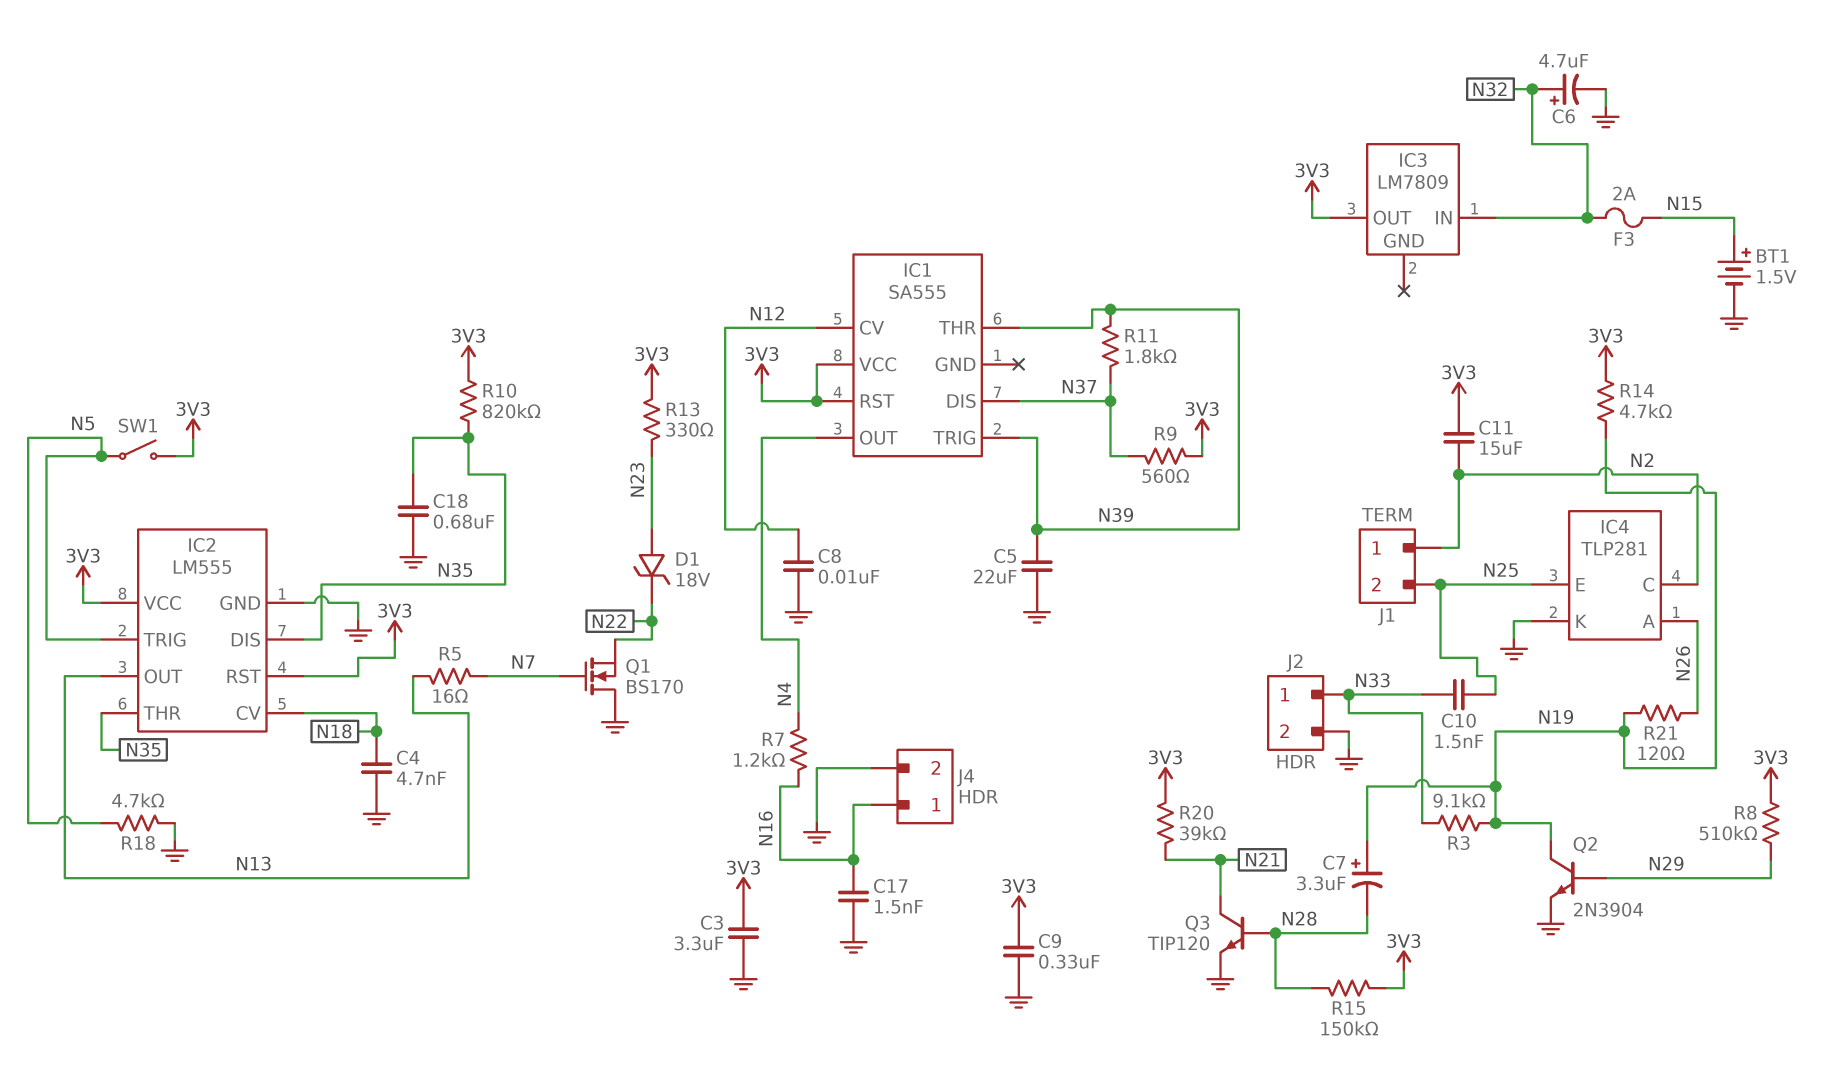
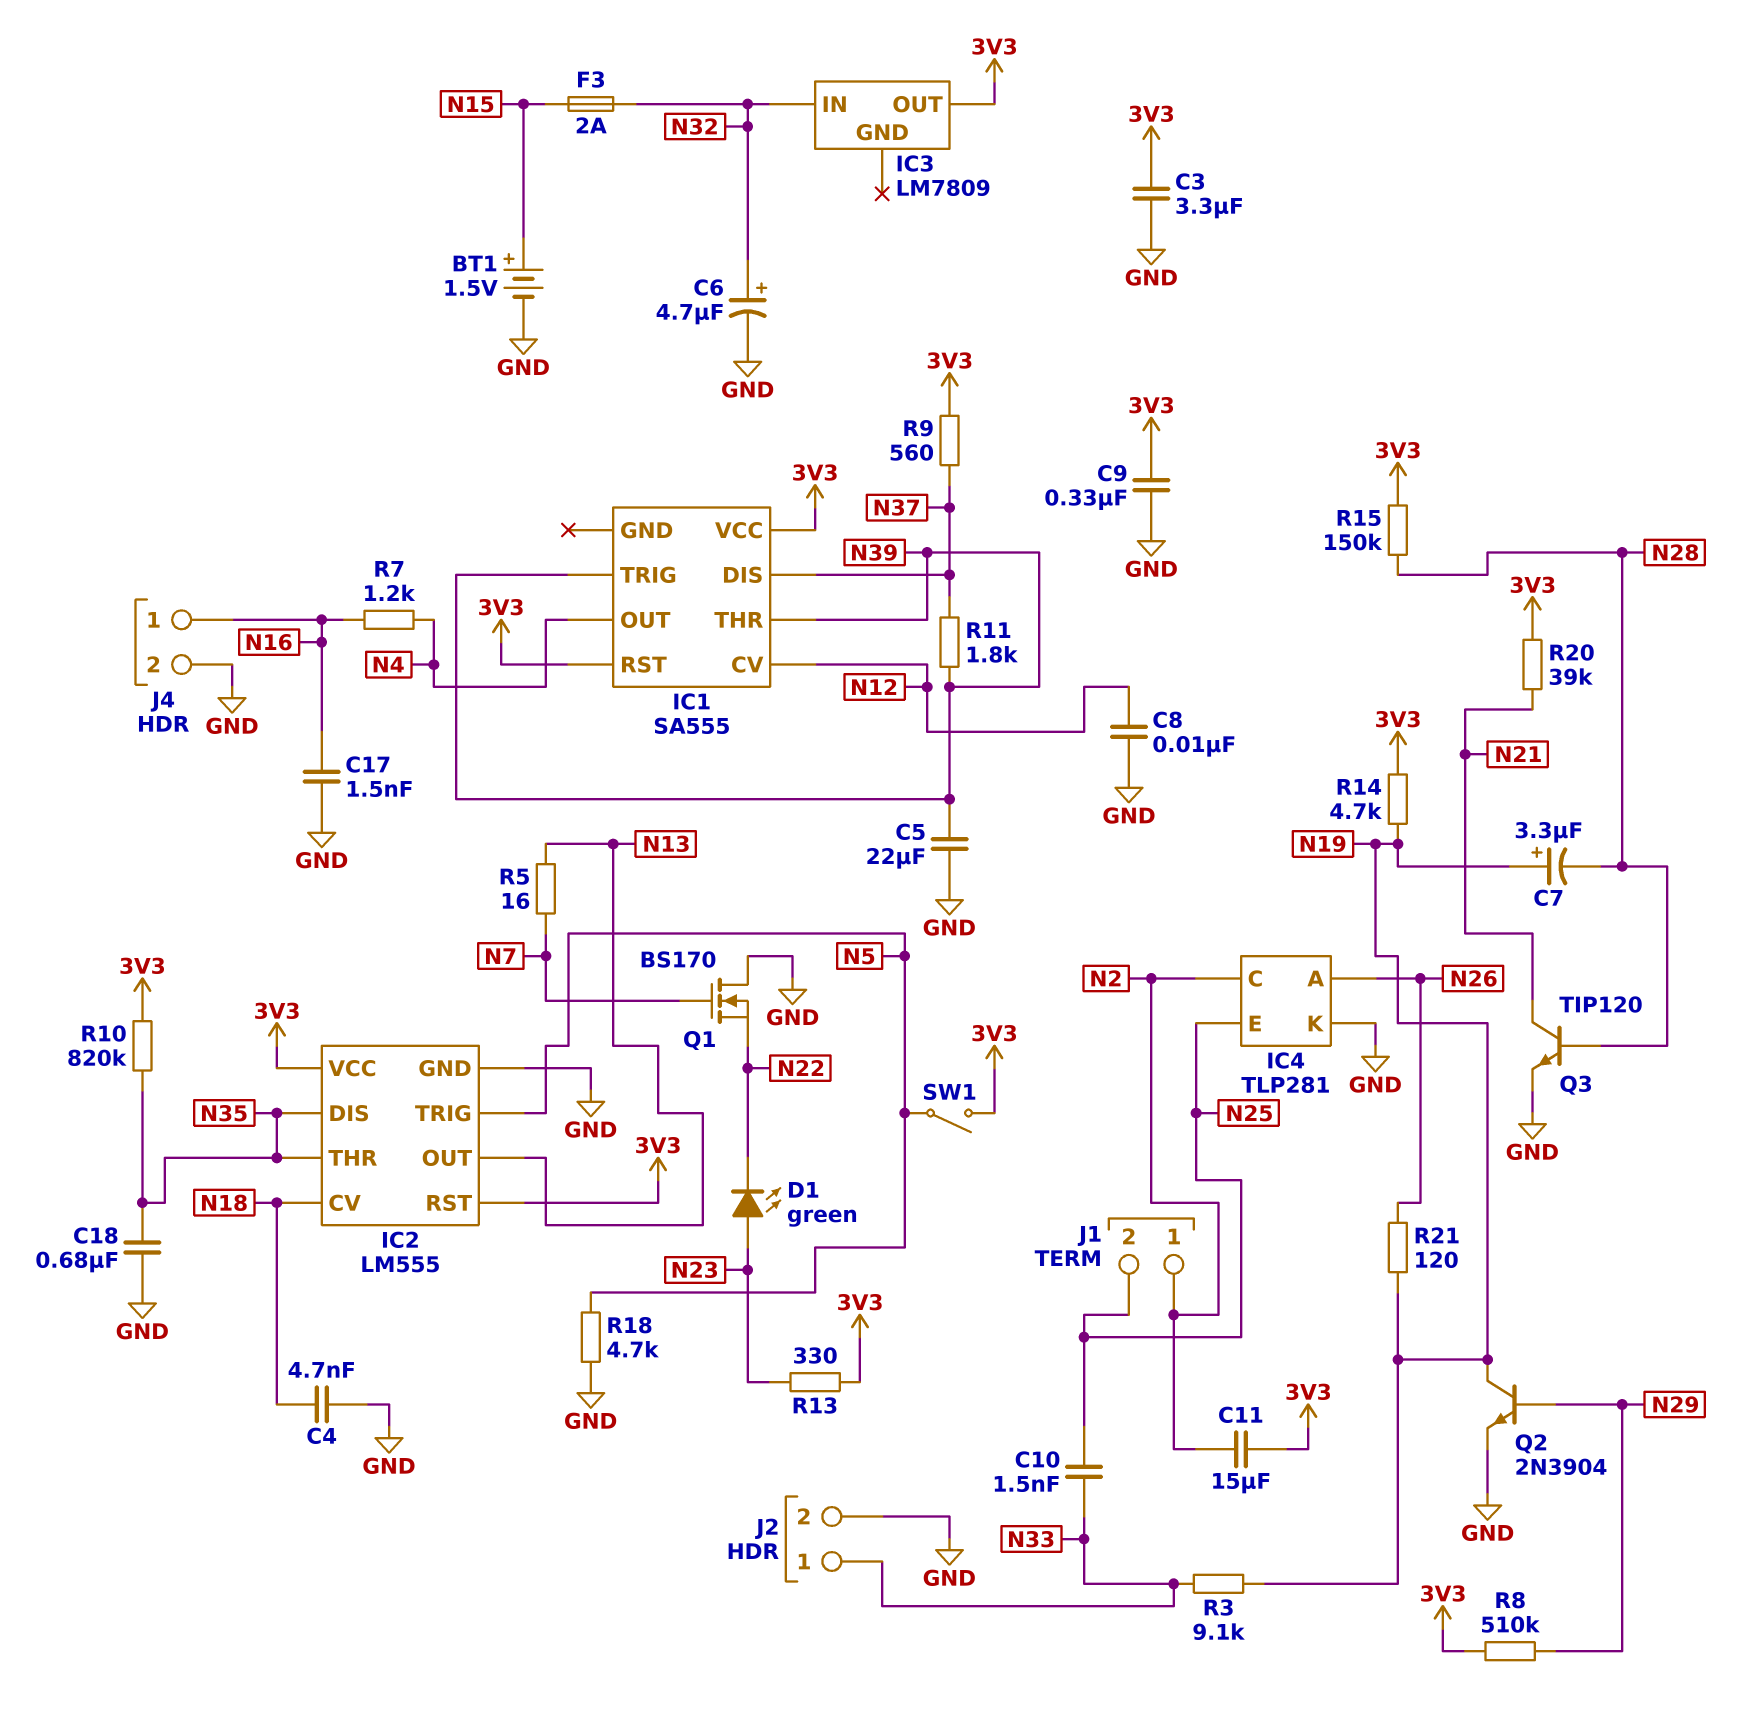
D1: zener 18V (A N23, K N22) -> LED green (A N23, K N22)

